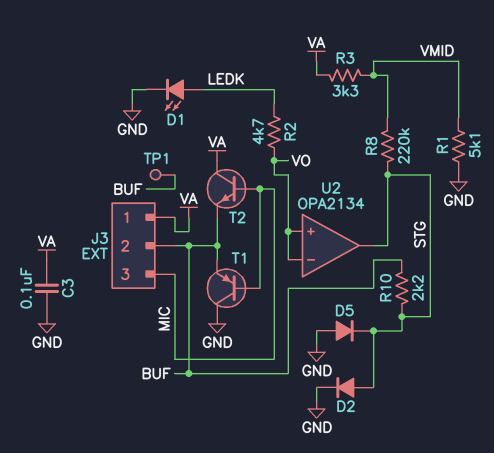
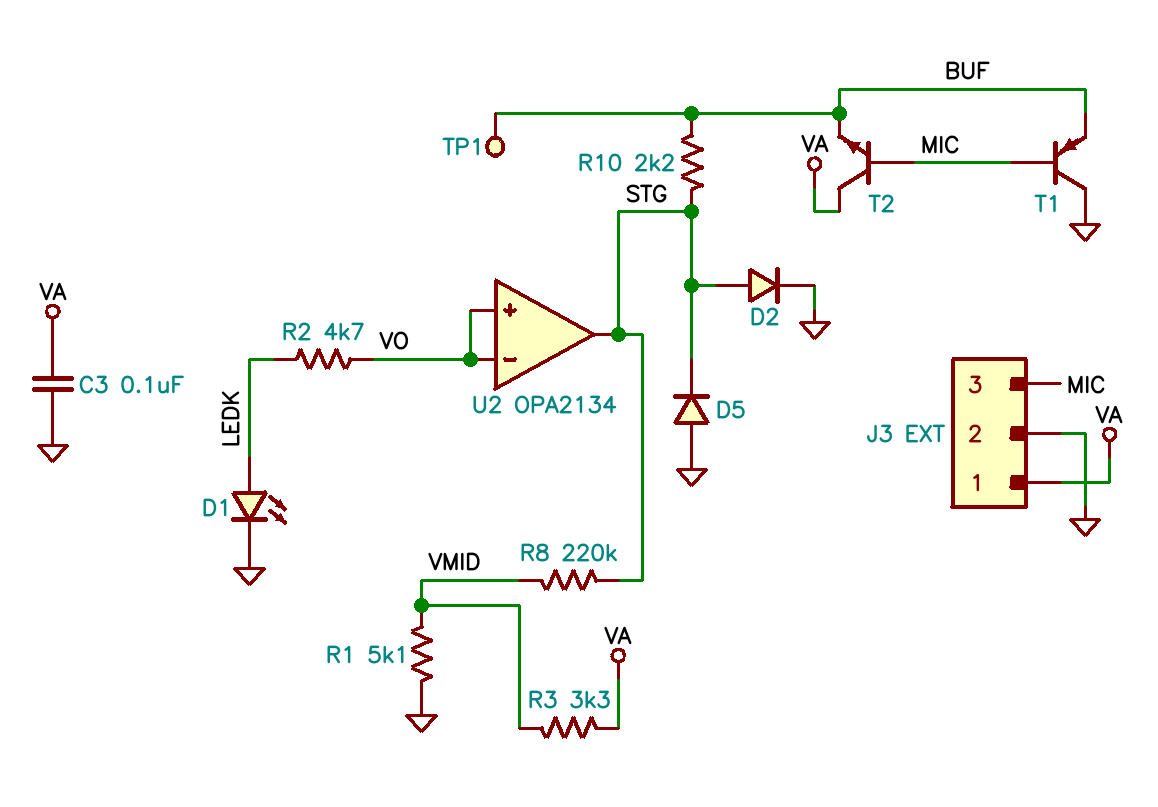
J3 pin 2: BUF -> GND

